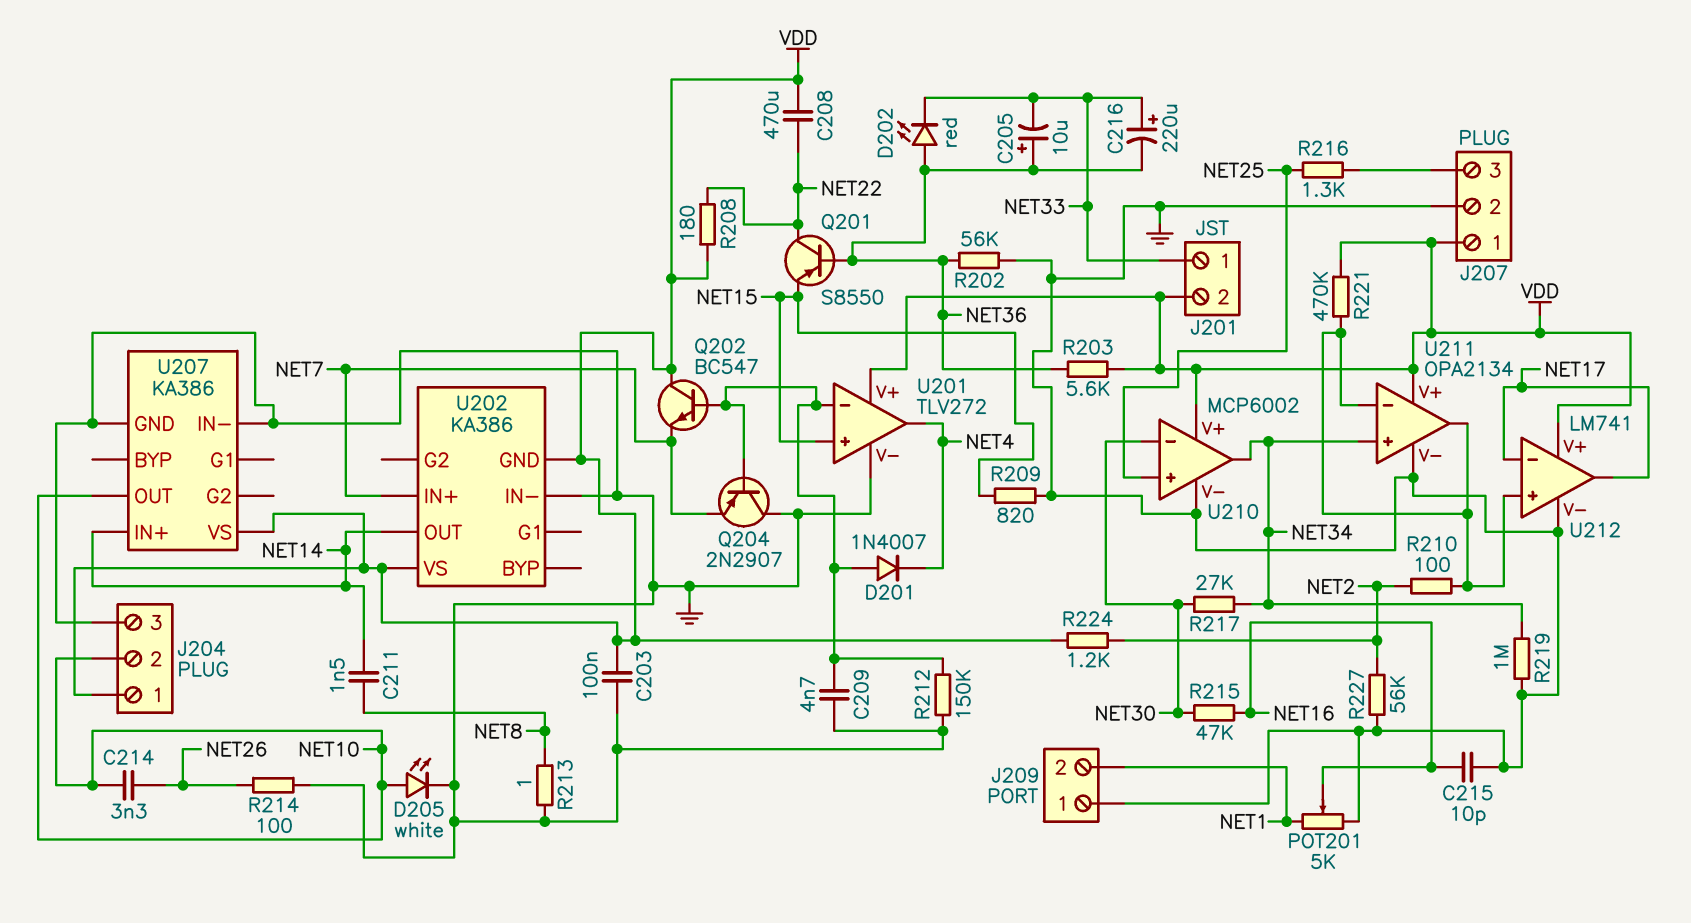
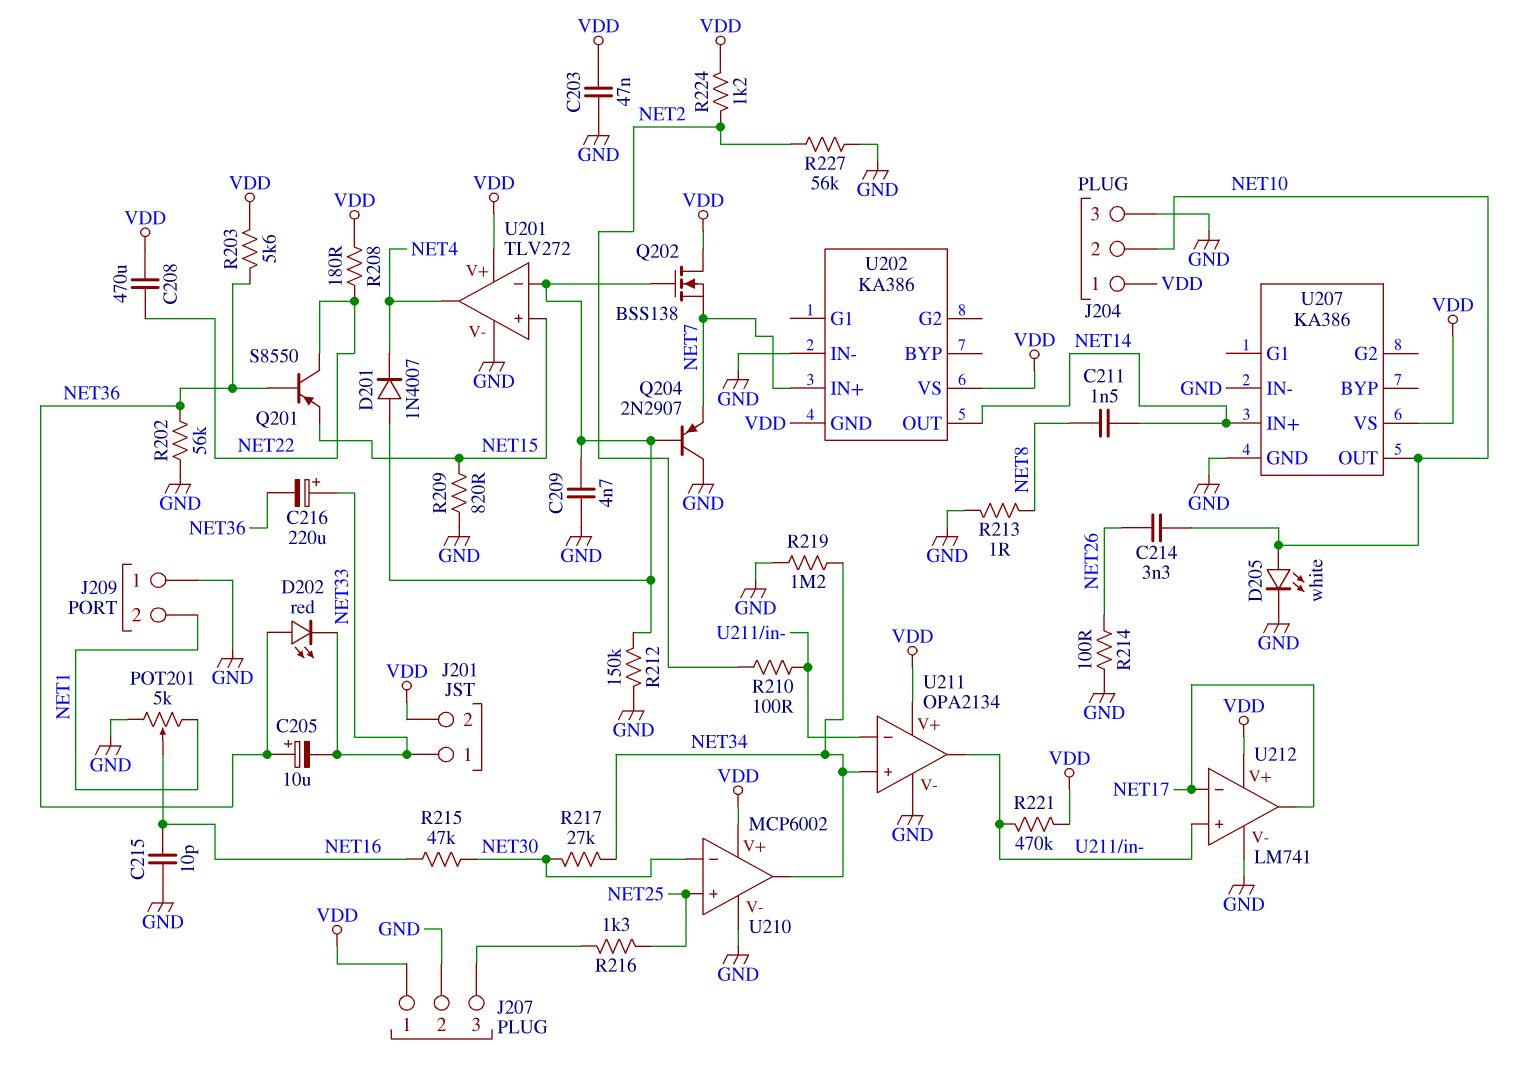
C203: 100nF (GND, VDD) -> 47nF (GND, VDD)
Q202: NPN BC547 (B U201/in-, C VDD, E NET7) -> NMOS BSS138 (G U201/in-, D VDD, S NET7)
R219: 1M (GND, NET34) -> 1.2M (GND, NET34)

